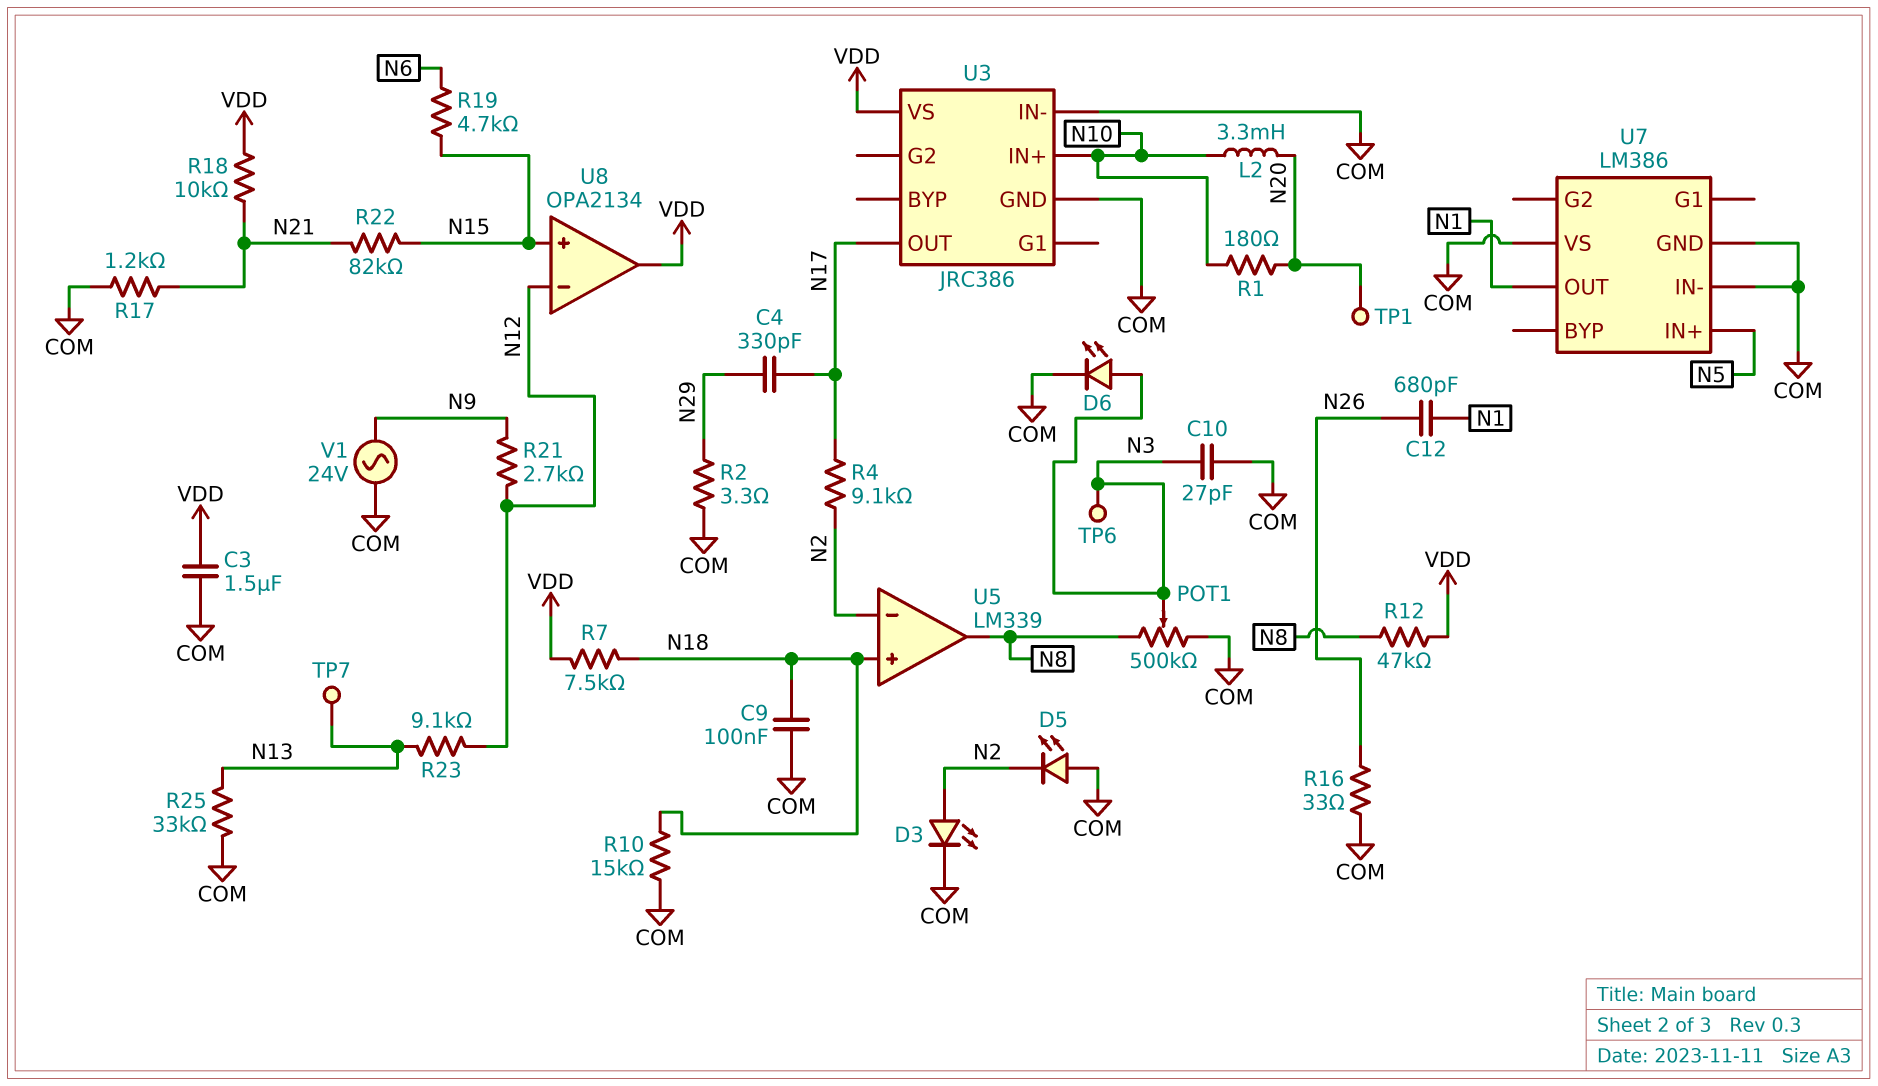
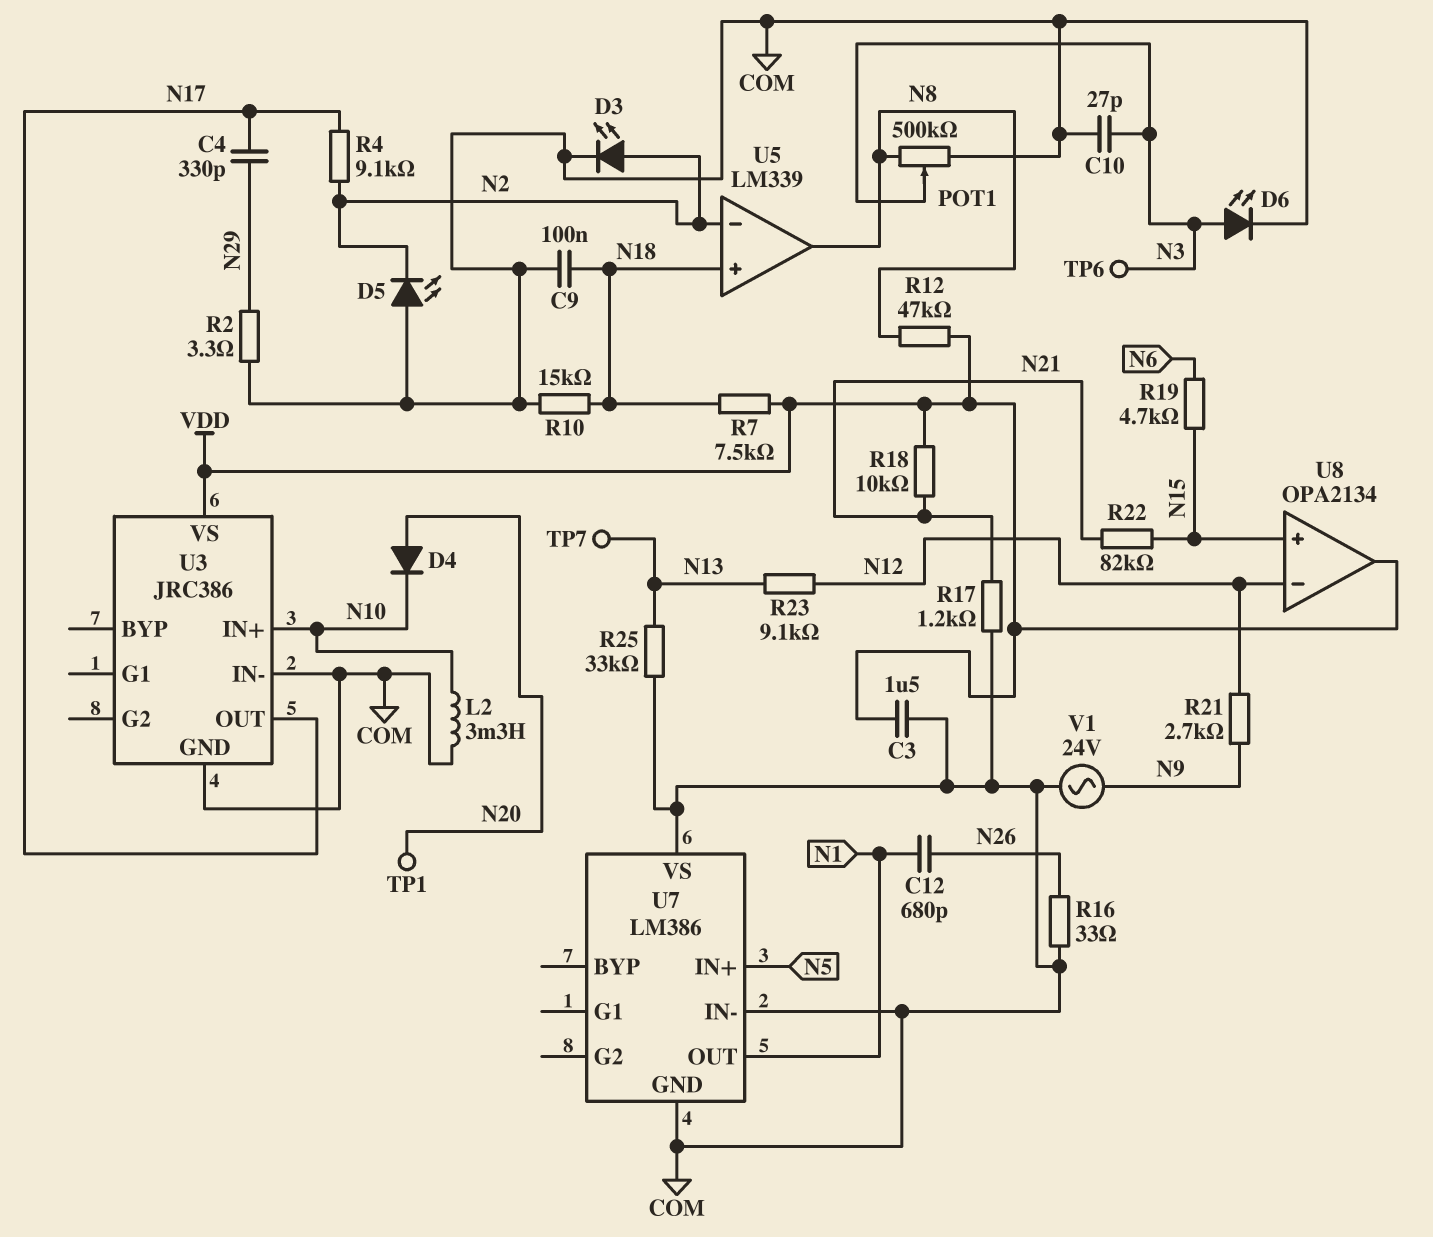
D4: none -> diode (A N20, K N10)
L2: 3.3mH (N10, N20) -> 3.3mH (COM, N10)
R1: 180 (N10, N20) -> none

